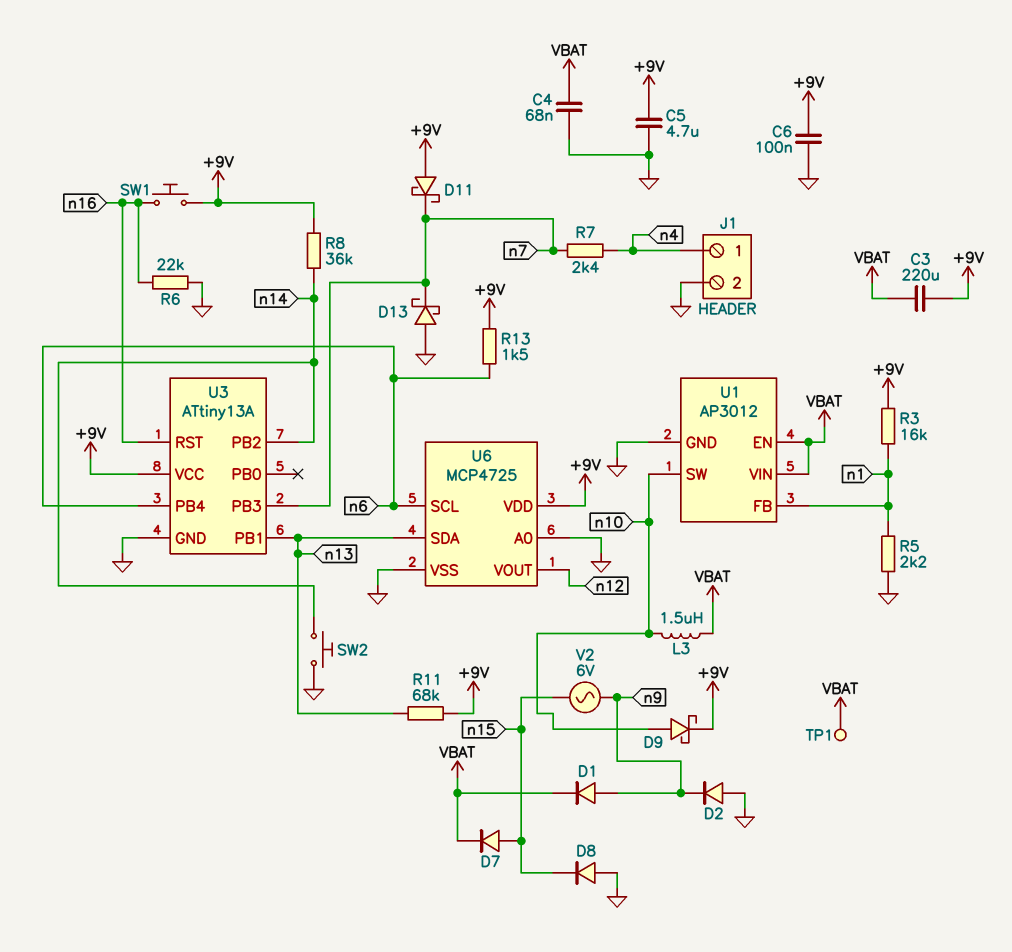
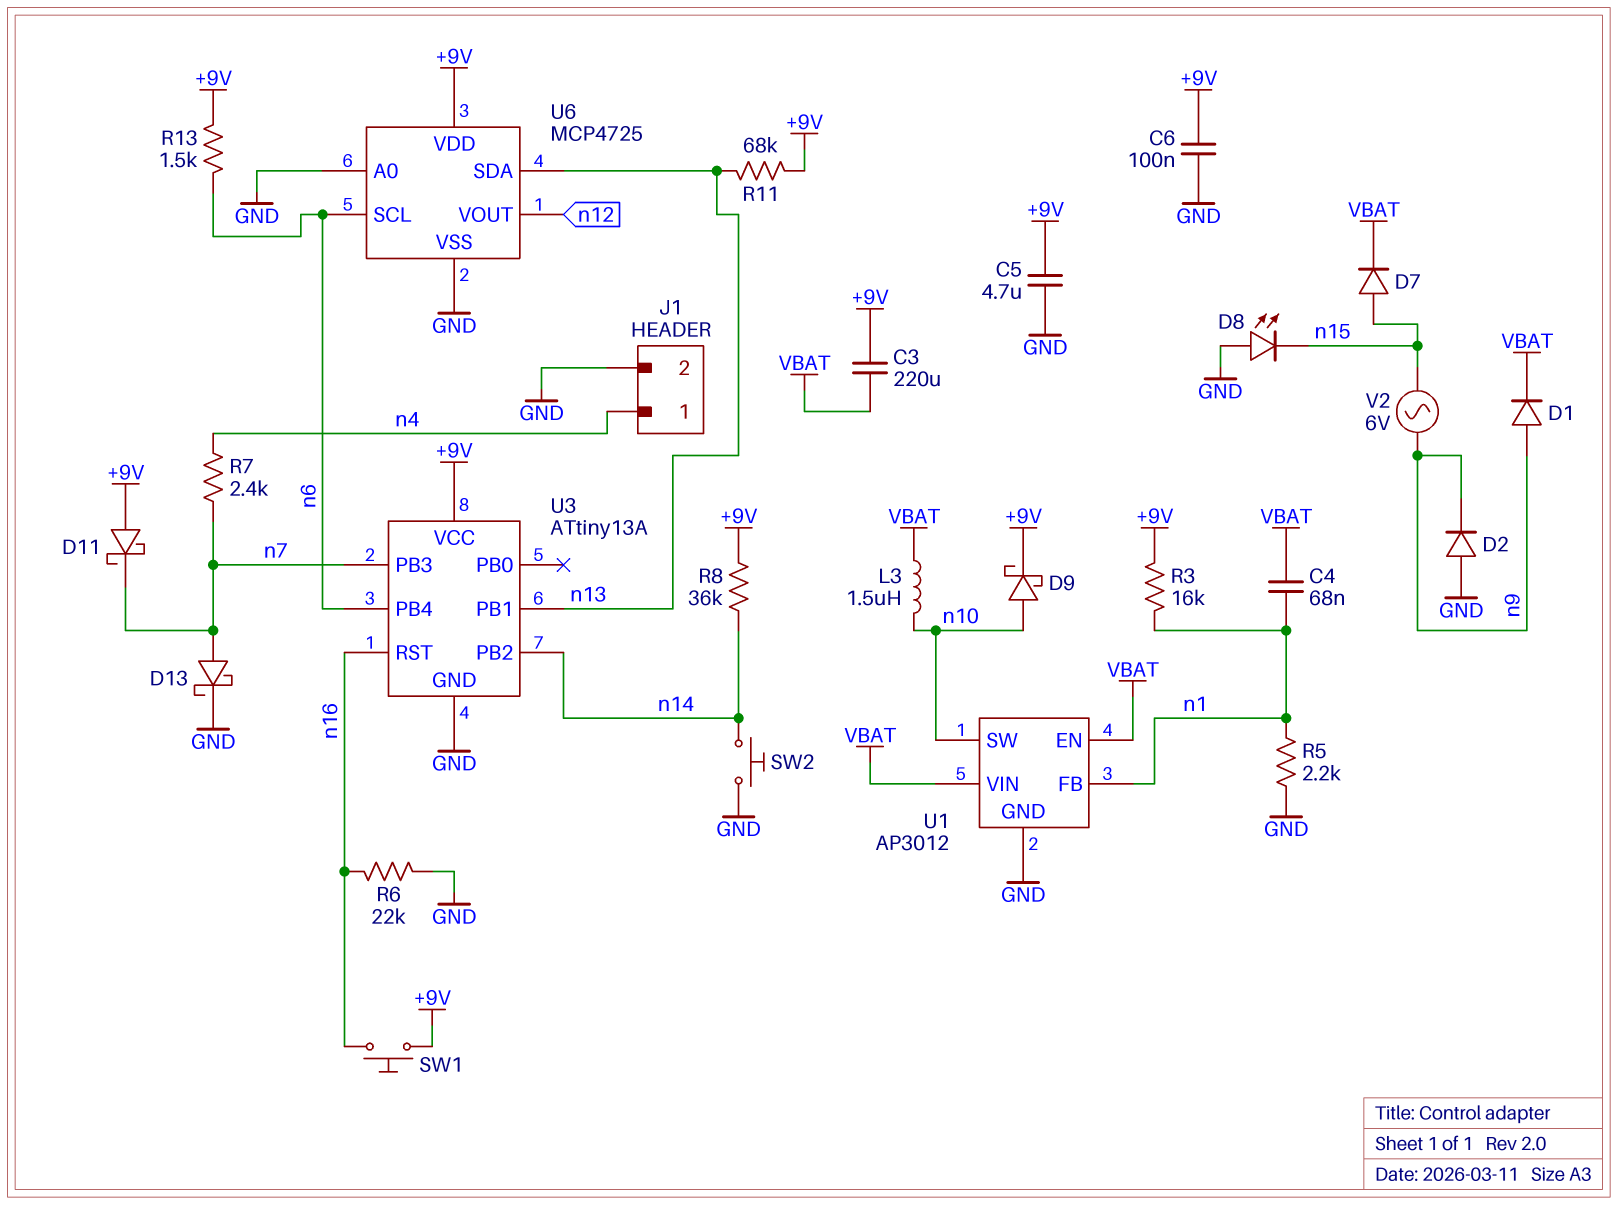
C4: 68nF (GND, VBAT) -> 68nF (VBAT, n1)
D8: diode (A GND, K n15) -> LED (A GND, K n15)
D13: schottky (A GND, K n7) -> schottky (A n7, K GND)
TP1: test point (VBAT) -> none

